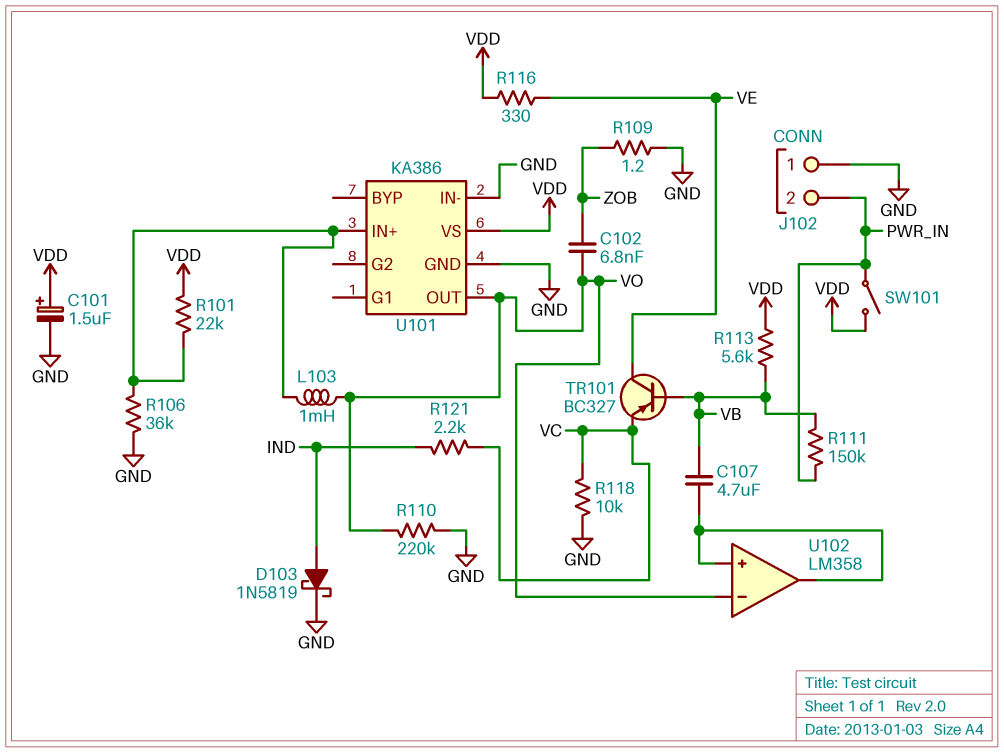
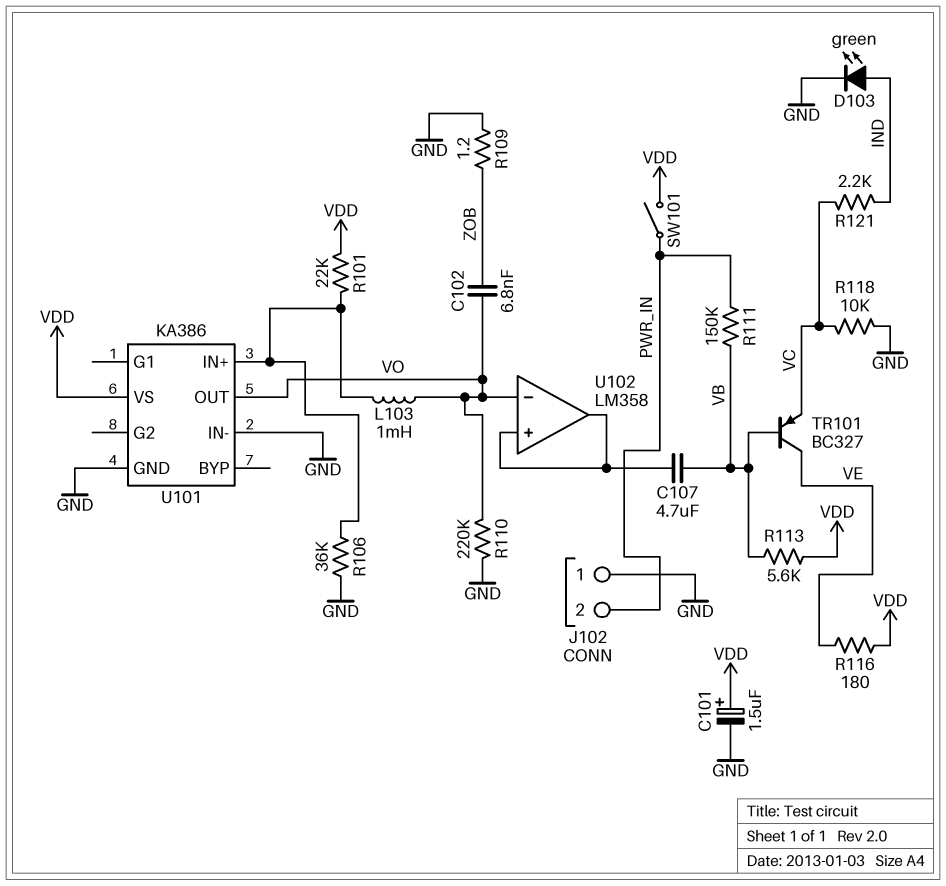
D103: schottky 1N5819 (A IND, K GND) -> LED green (A IND, K GND)
R116: 330 (VDD, VE) -> 180 (VDD, VE)

